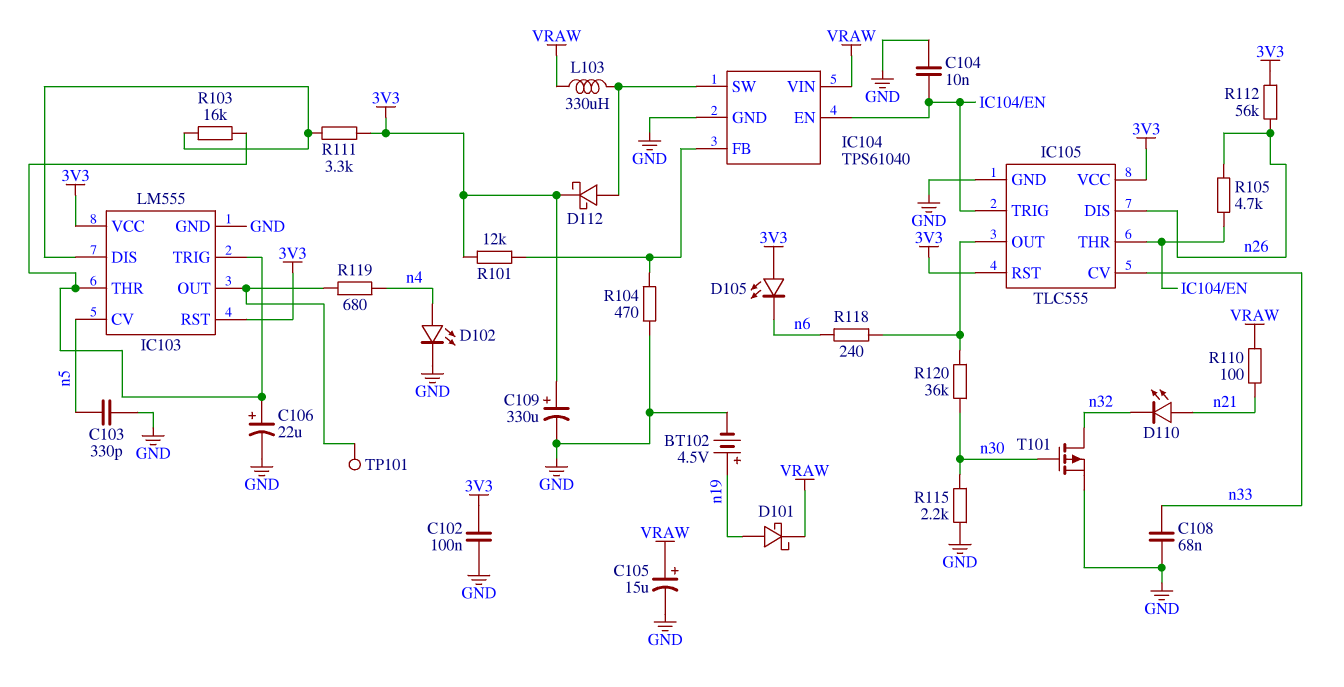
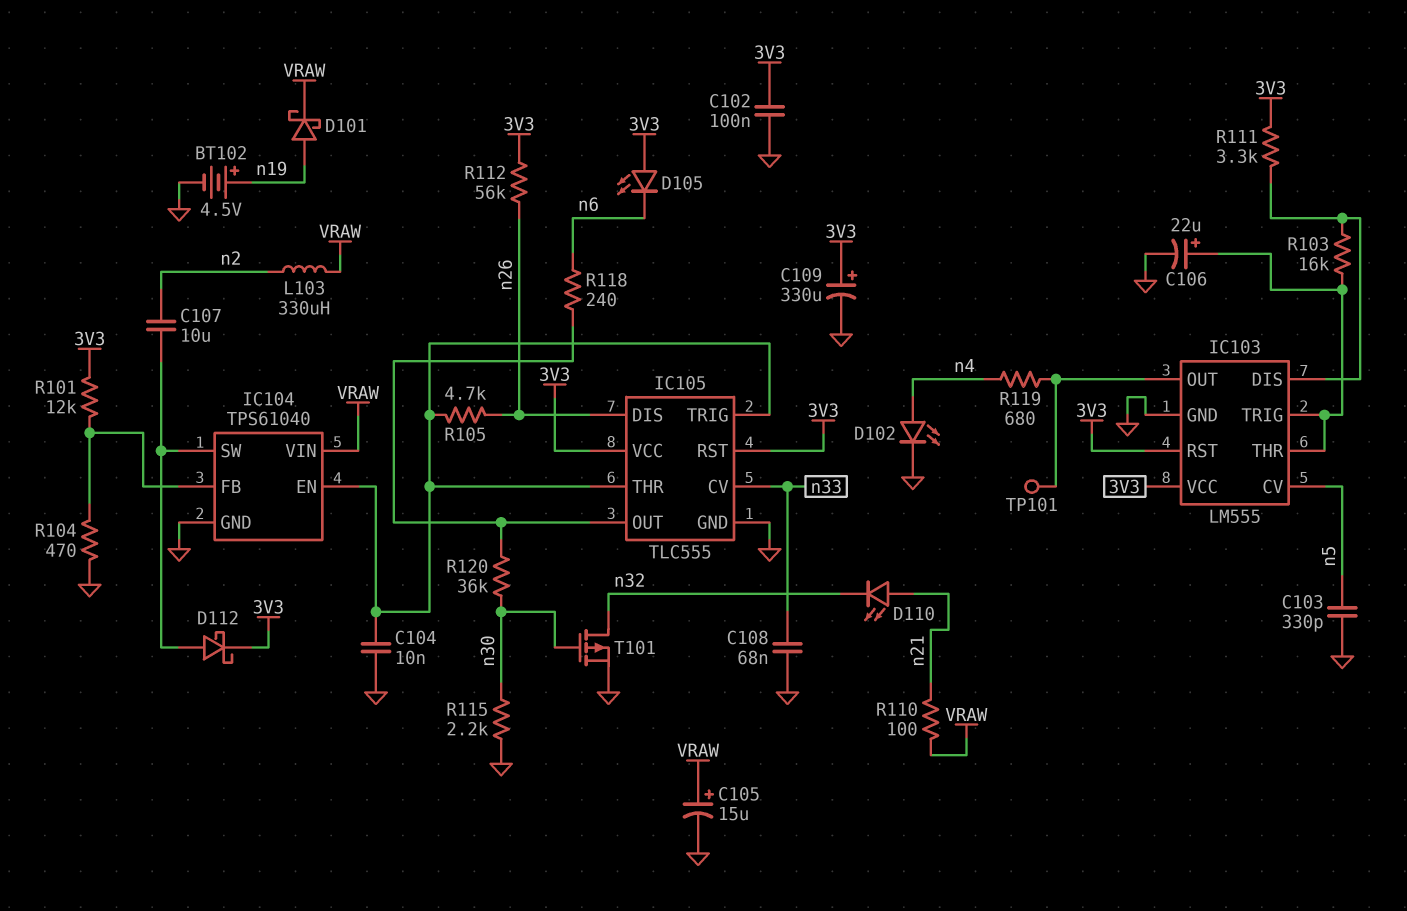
C107: none -> 10uF (IC104/SW, n2)
L103: 330uH (IC104/SW, VRAW) -> 330uH (VRAW, n2)

